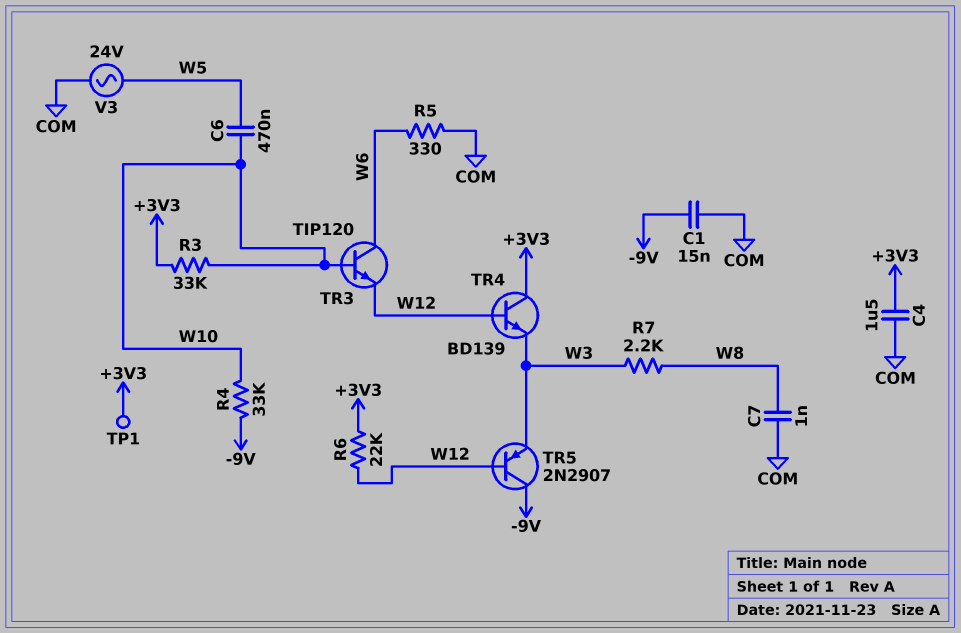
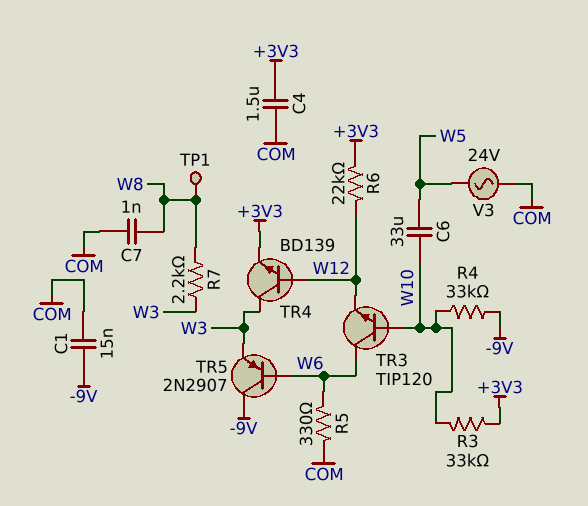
C6: 470nF (W5, W10) -> 33uF (W5, W10)
TP1: test point (+3V3) -> test point (W8)
TR4: NPN BD139 (B W12, C +3V3, E W3) -> NPN BD139 (B W12, C W3, E +3V3)
TR5: PNP 2N2907 (B W12, C -9V, E W3) -> PNP 2N2907 (B W6, C -9V, E W3)

